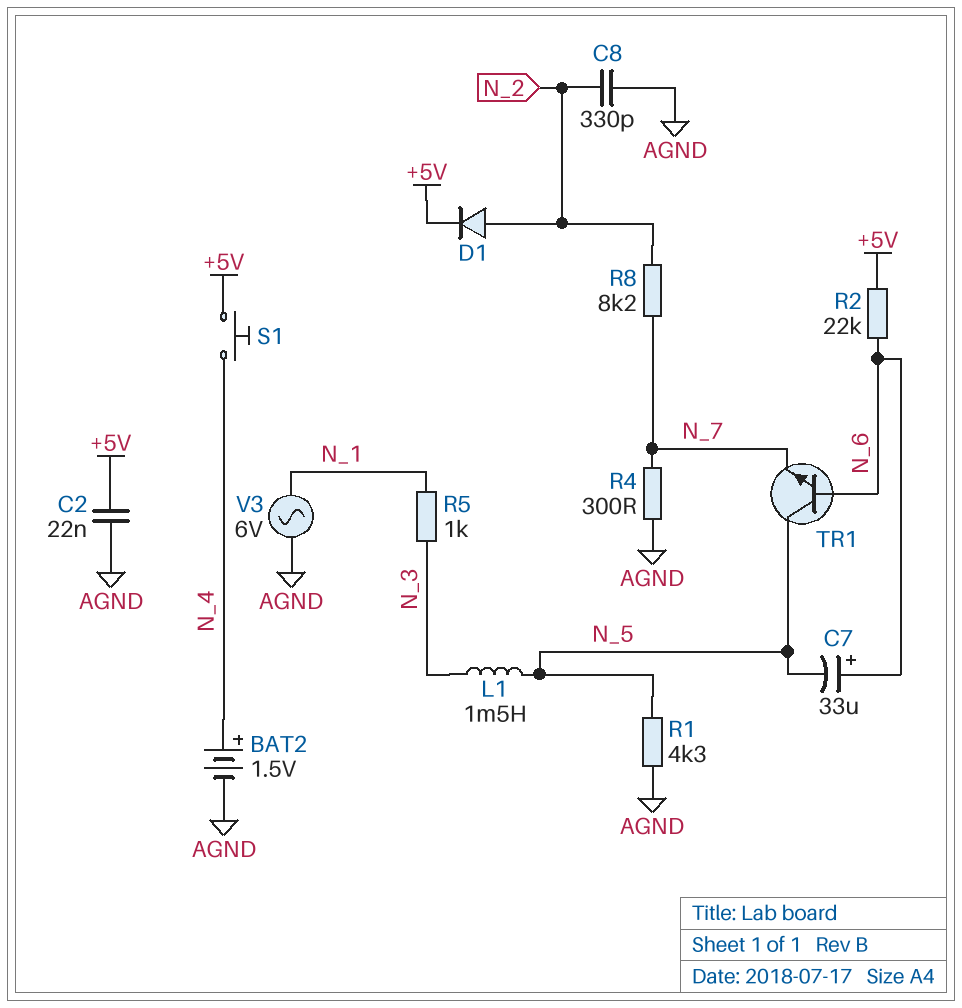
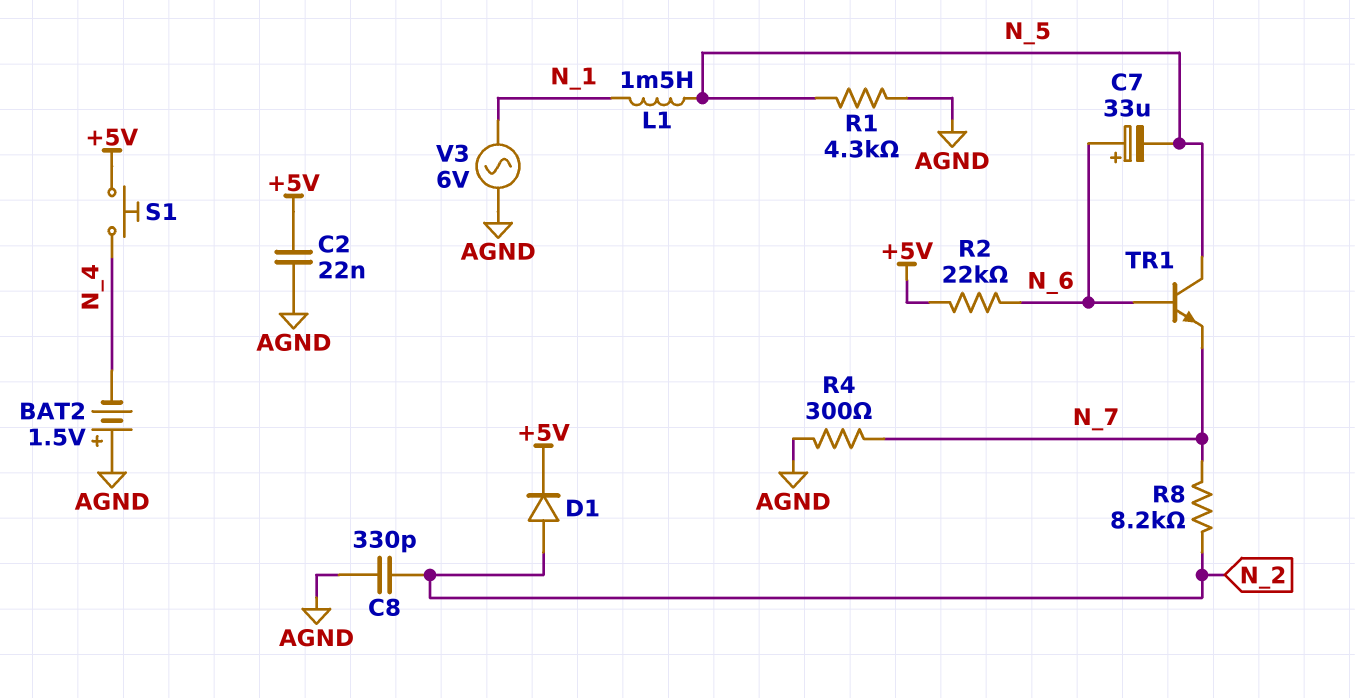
BAT2: 1.5V (plus N_4, minus AGND) -> 1.5V (plus AGND, minus N_4)
L1: 1.5mH (N_3, N_5) -> 1.5mH (N_1, N_5)
R5: 1k (N_1, N_3) -> none

